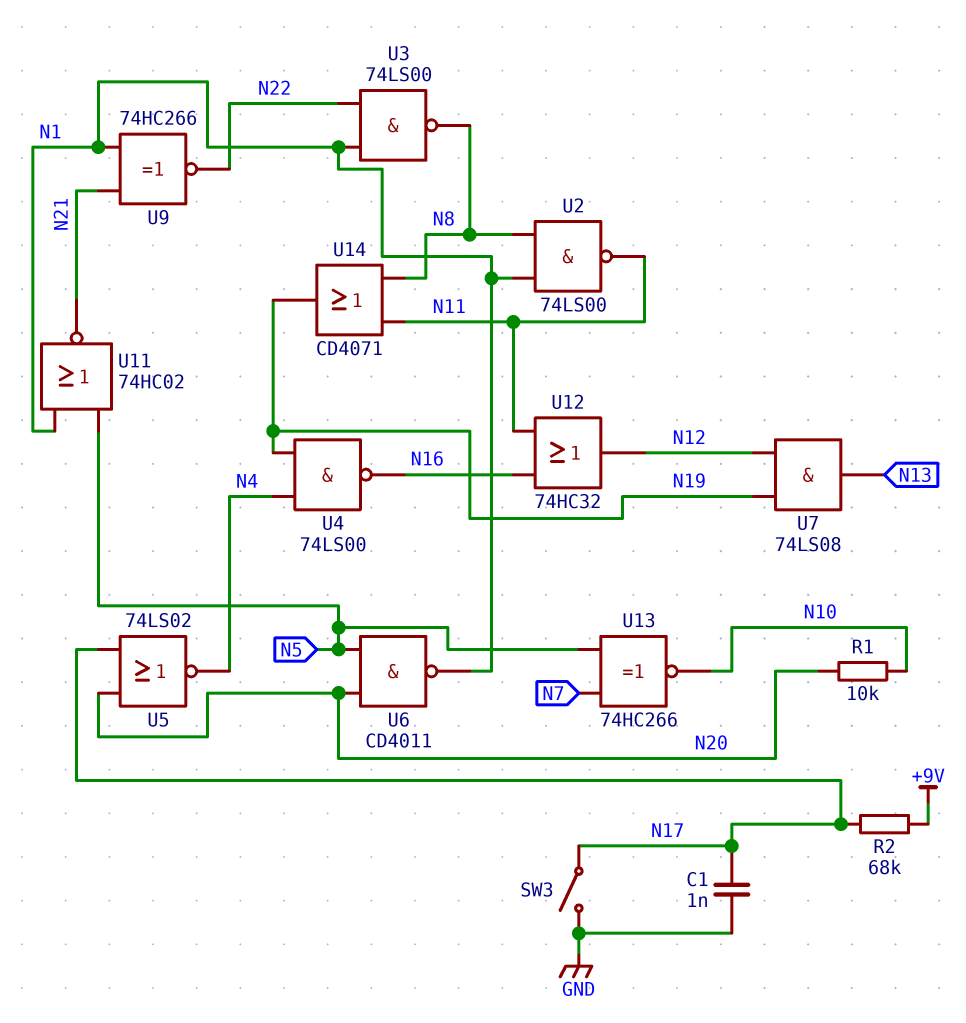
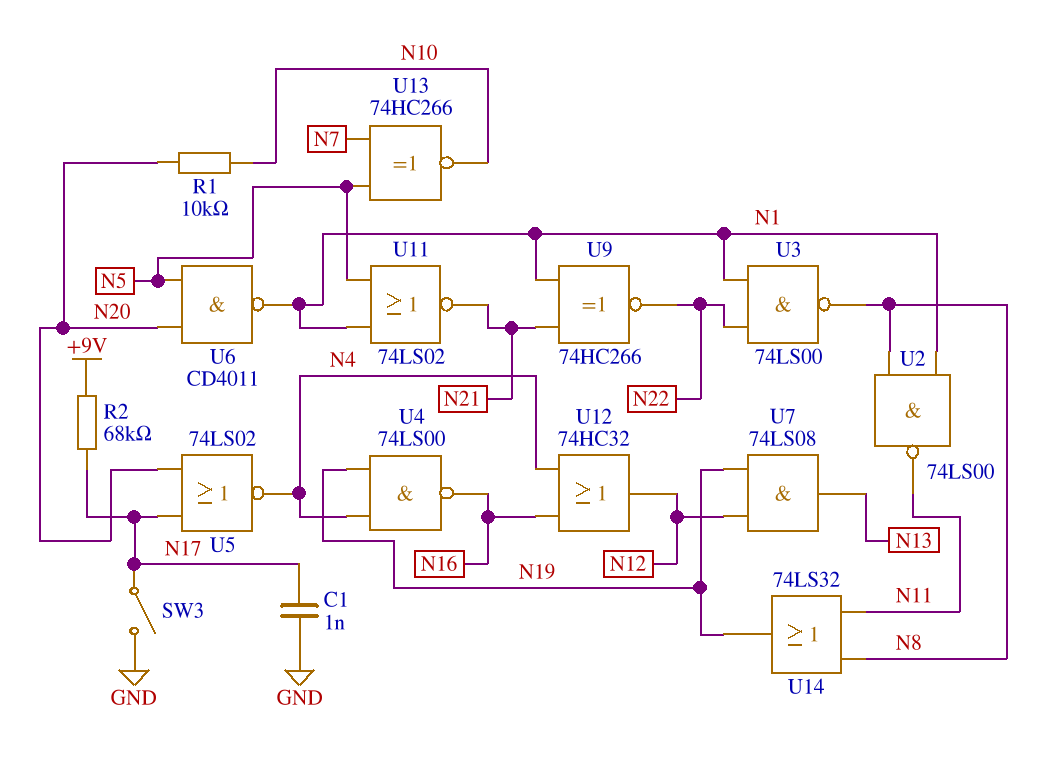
U11: NOR 74HC02 (in N1, in N5, out N21) -> NOR 74LS02 (in N1, in N5, out N21)
U12: OR 74HC32 (in N11, in N16, out N12) -> OR 74HC32 (in N4, in N16, out N12)
U14: OR CD4071 (in N8, in N11, out N19) -> OR 74LS32 (in N8, in N11, out N19)

